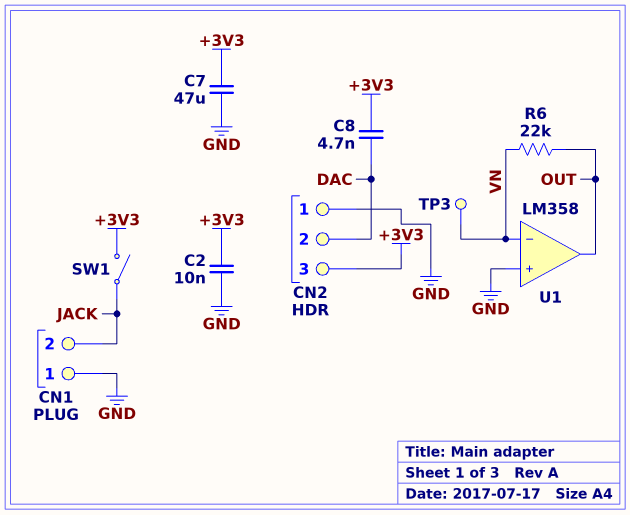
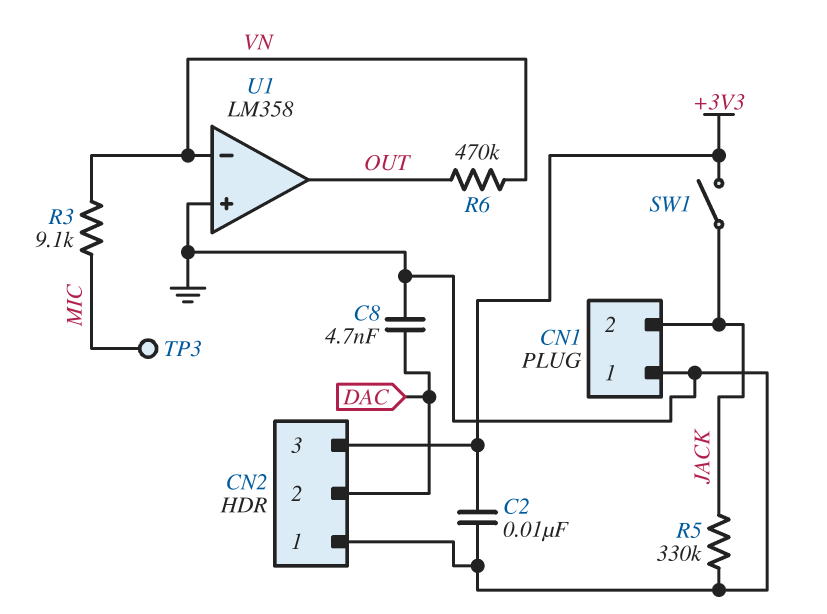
C7: 47uF (+3V3, GND) -> none
C8: 4.7nF (+3V3, DAC) -> 4.7nF (DAC, GND)
R3: none -> 9.1k (MIC, VN)
R5: none -> 330k (GND, JACK)
R6: 22k (OUT, VN) -> 470k (OUT, VN)
TP3: test point (VN) -> test point (MIC)

